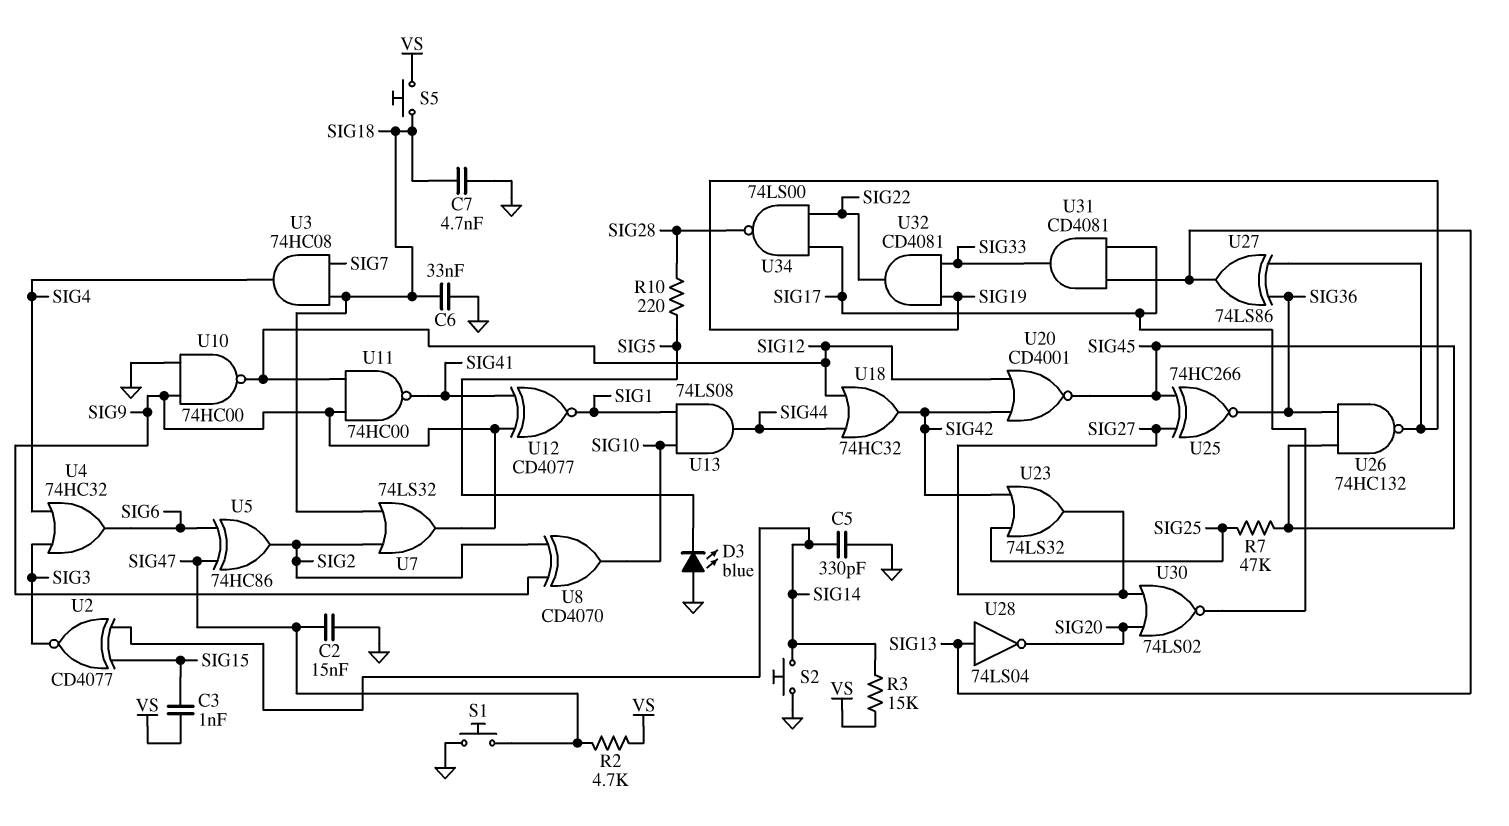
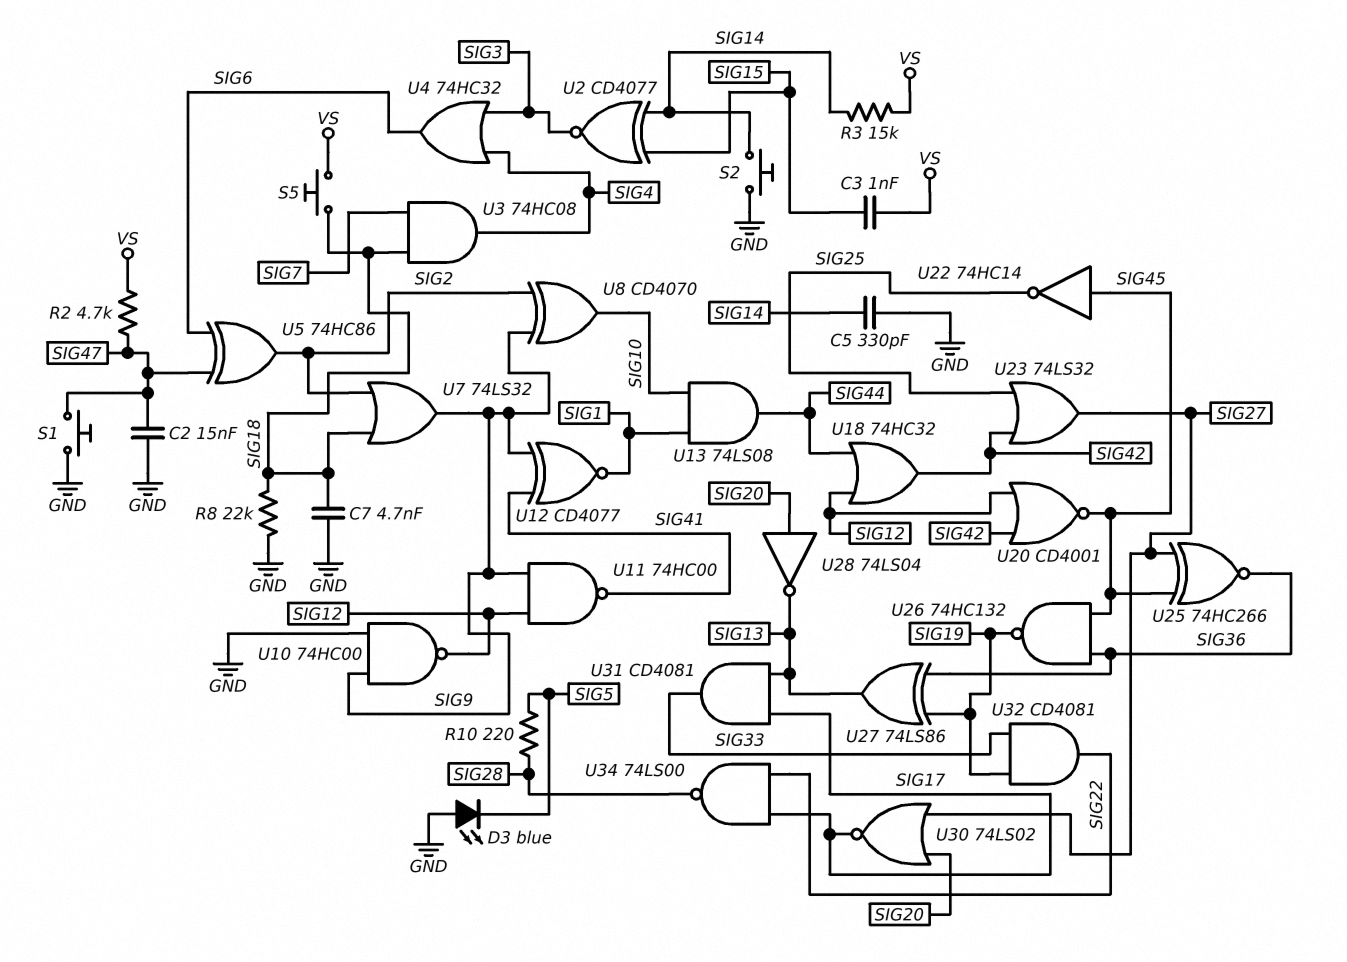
C6: 33nF (GND, SIG18) -> none
R7: 47k (SIG25, SIG45) -> none
R8: none -> 22k (GND, SIG18)
U22: none -> NOT 74HC14 (in SIG45, out SIG25)
U28: NOT 74LS04 (in SIG13, out SIG20) -> NOT 74LS04 (in SIG20, out SIG13)

